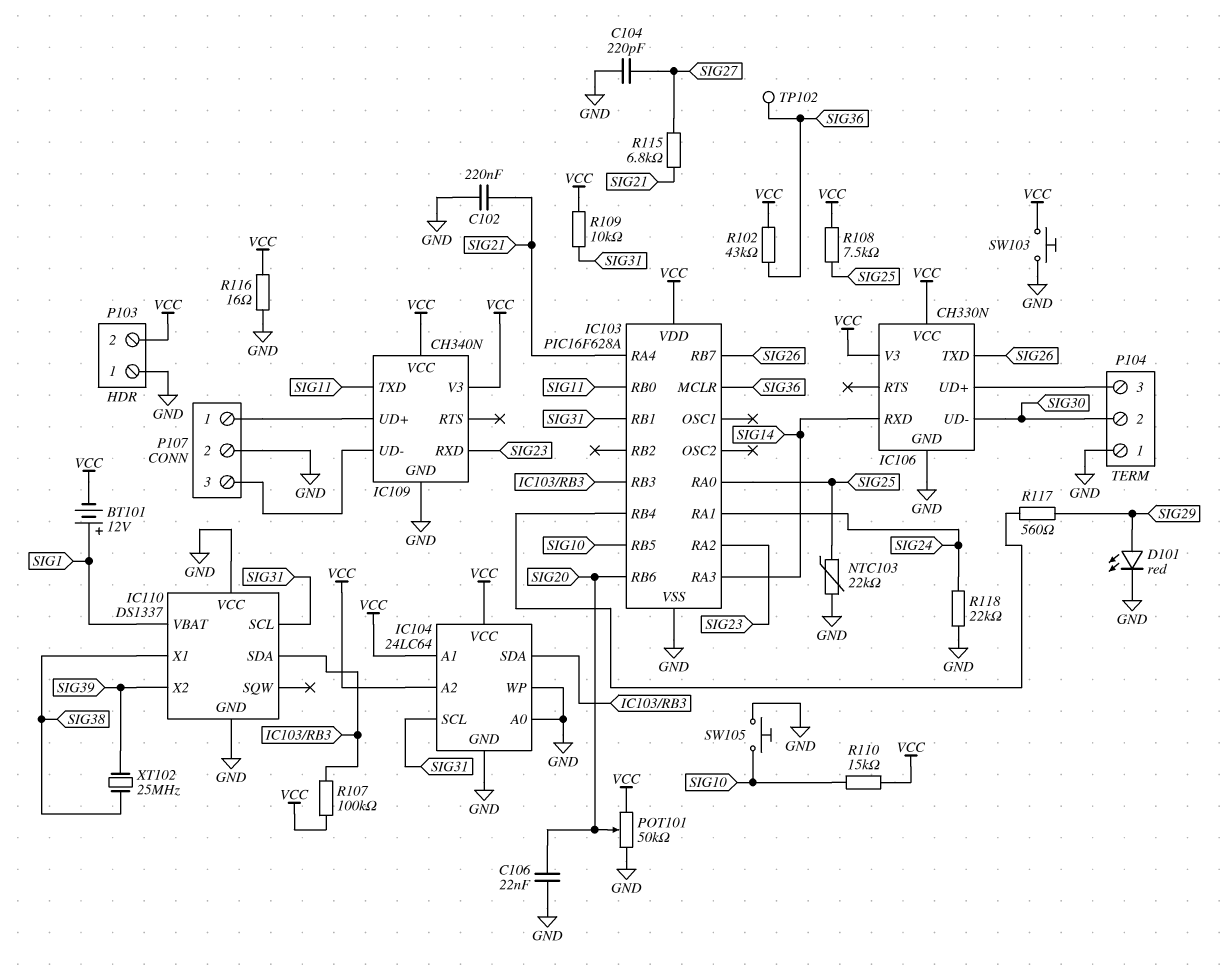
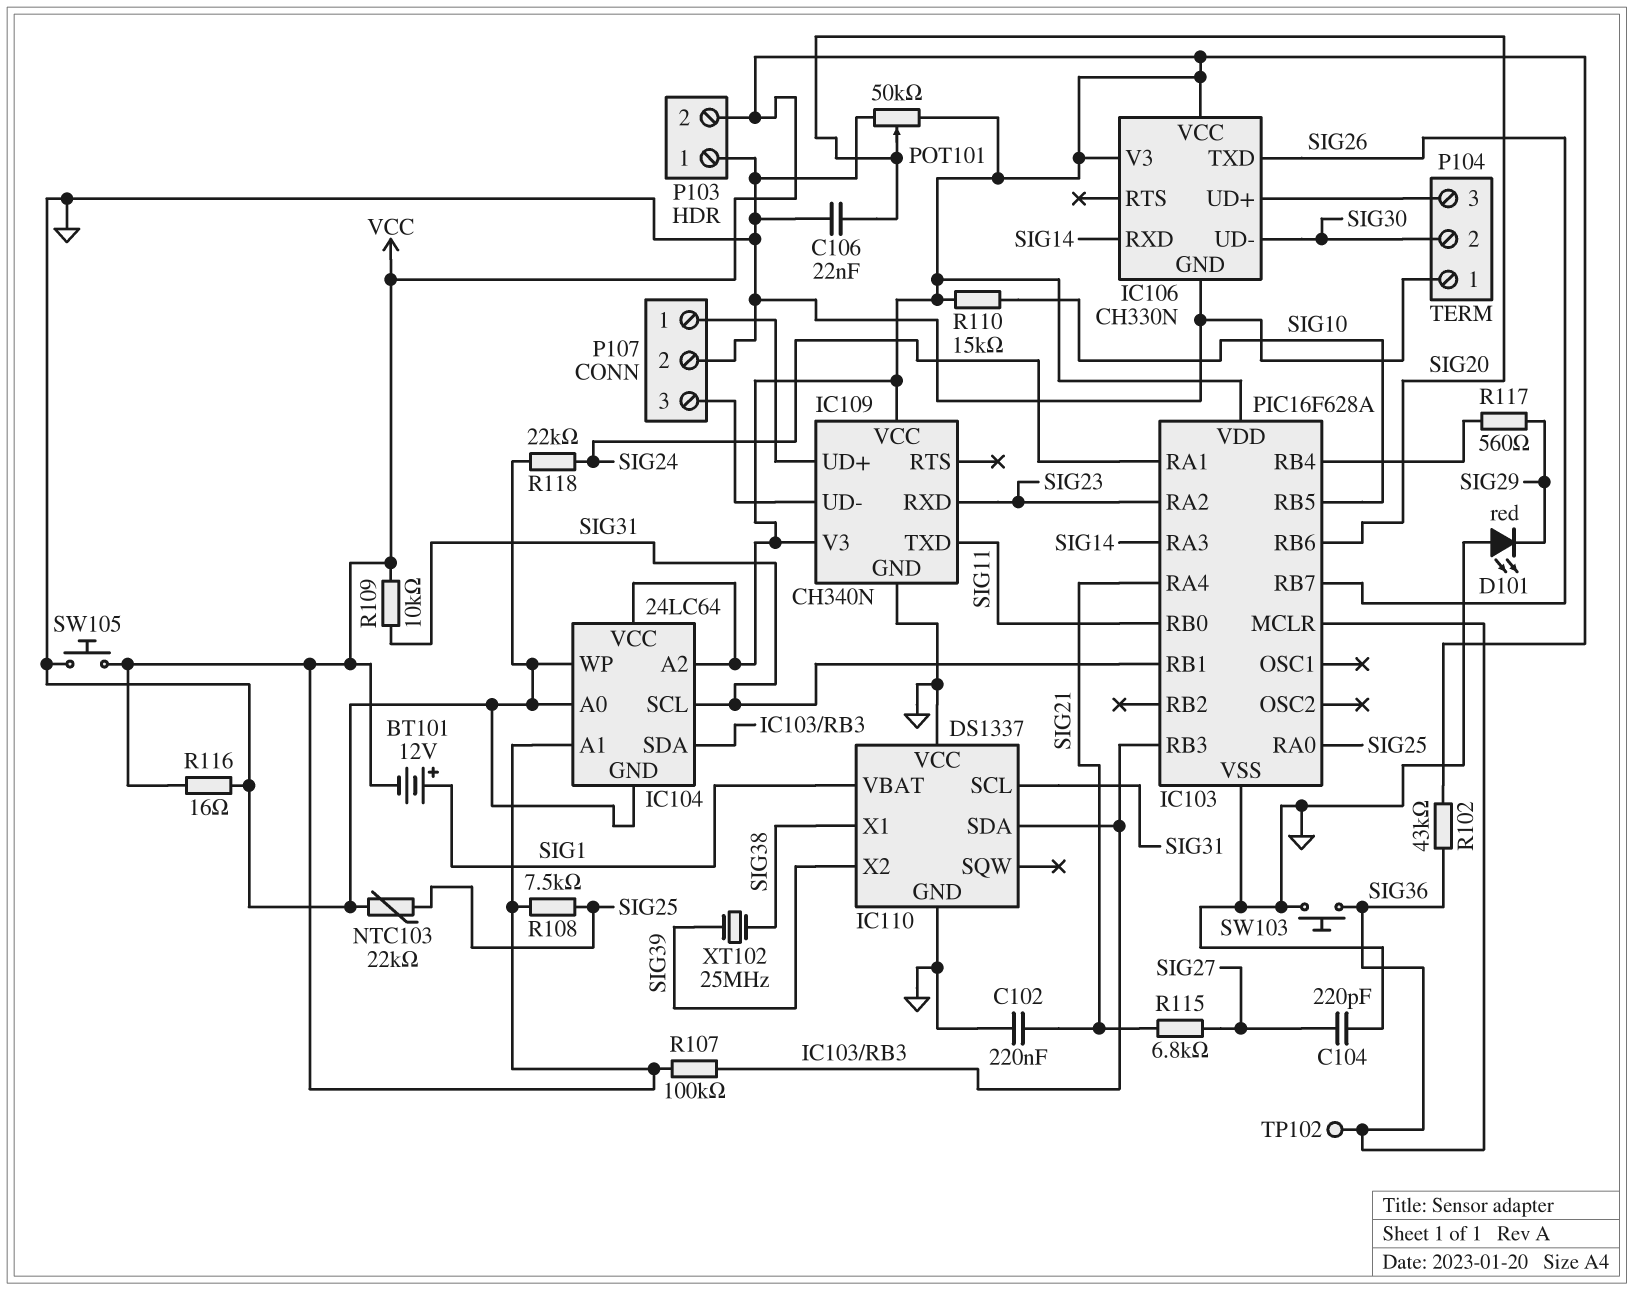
D101: LED red (A SIG29, K GND) -> LED red (A GND, K SIG29)
SW103: button (GND, VCC) -> button (GND, SIG36)
SW105: button (GND, SIG10) -> button (GND, VCC)

